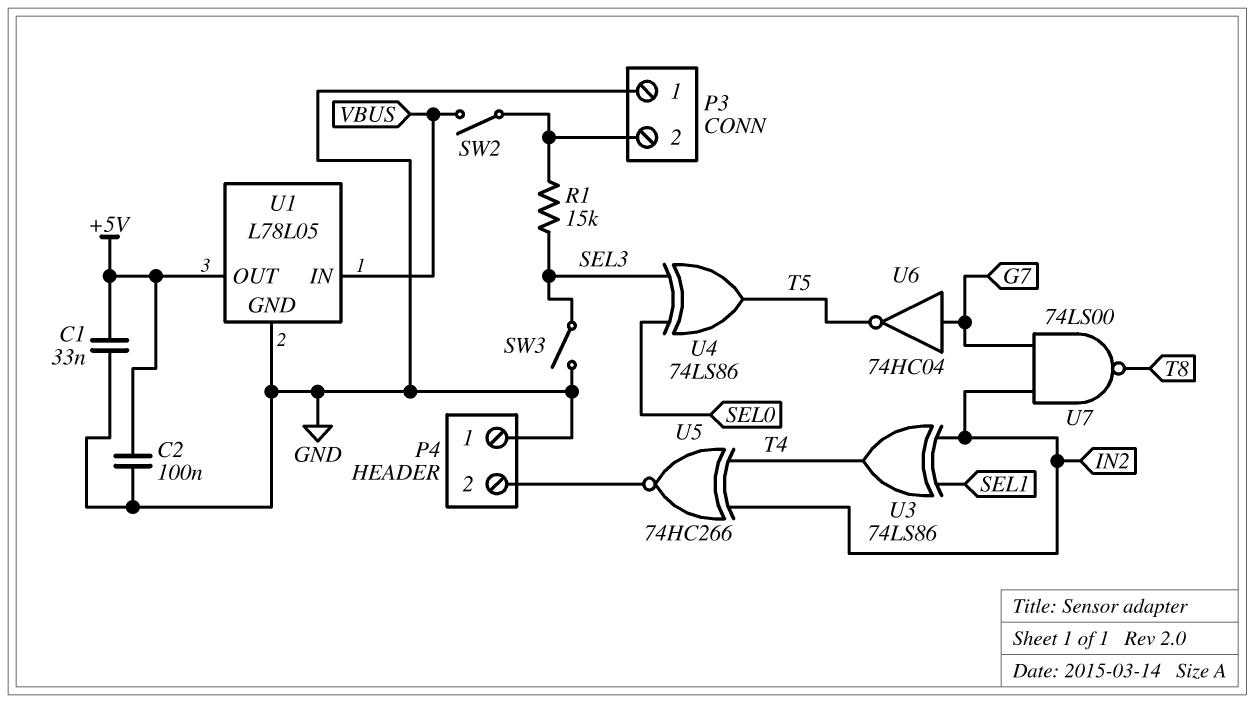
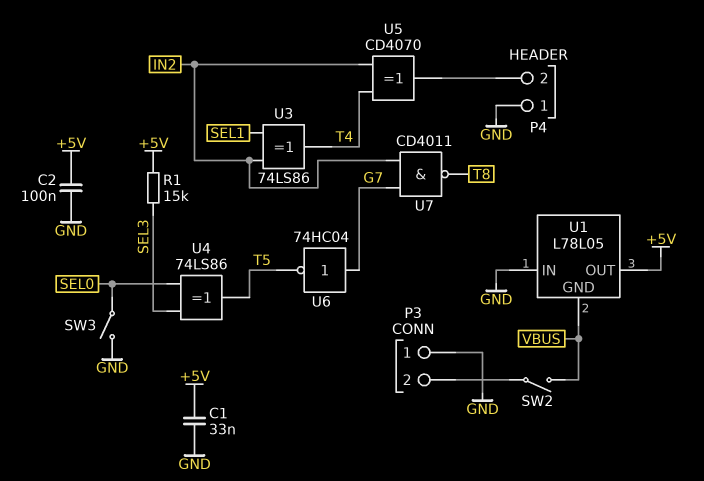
R1: 15k (P3/2, SEL3) -> 15k (+5V, SEL3)
SW3: switch (GND, SEL3) -> switch (GND, SEL0)
U1 pin GND: GND -> VBUS
U1 pin IN: VBUS -> GND
U5: XNOR 74HC266 (in IN2, in T4, out P4/2) -> XOR CD4070 (in IN2, in T4, out P4/2)
U7: NAND 74LS00 (in G7, in IN2, out T8) -> NAND CD4011 (in G7, in IN2, out T8)

